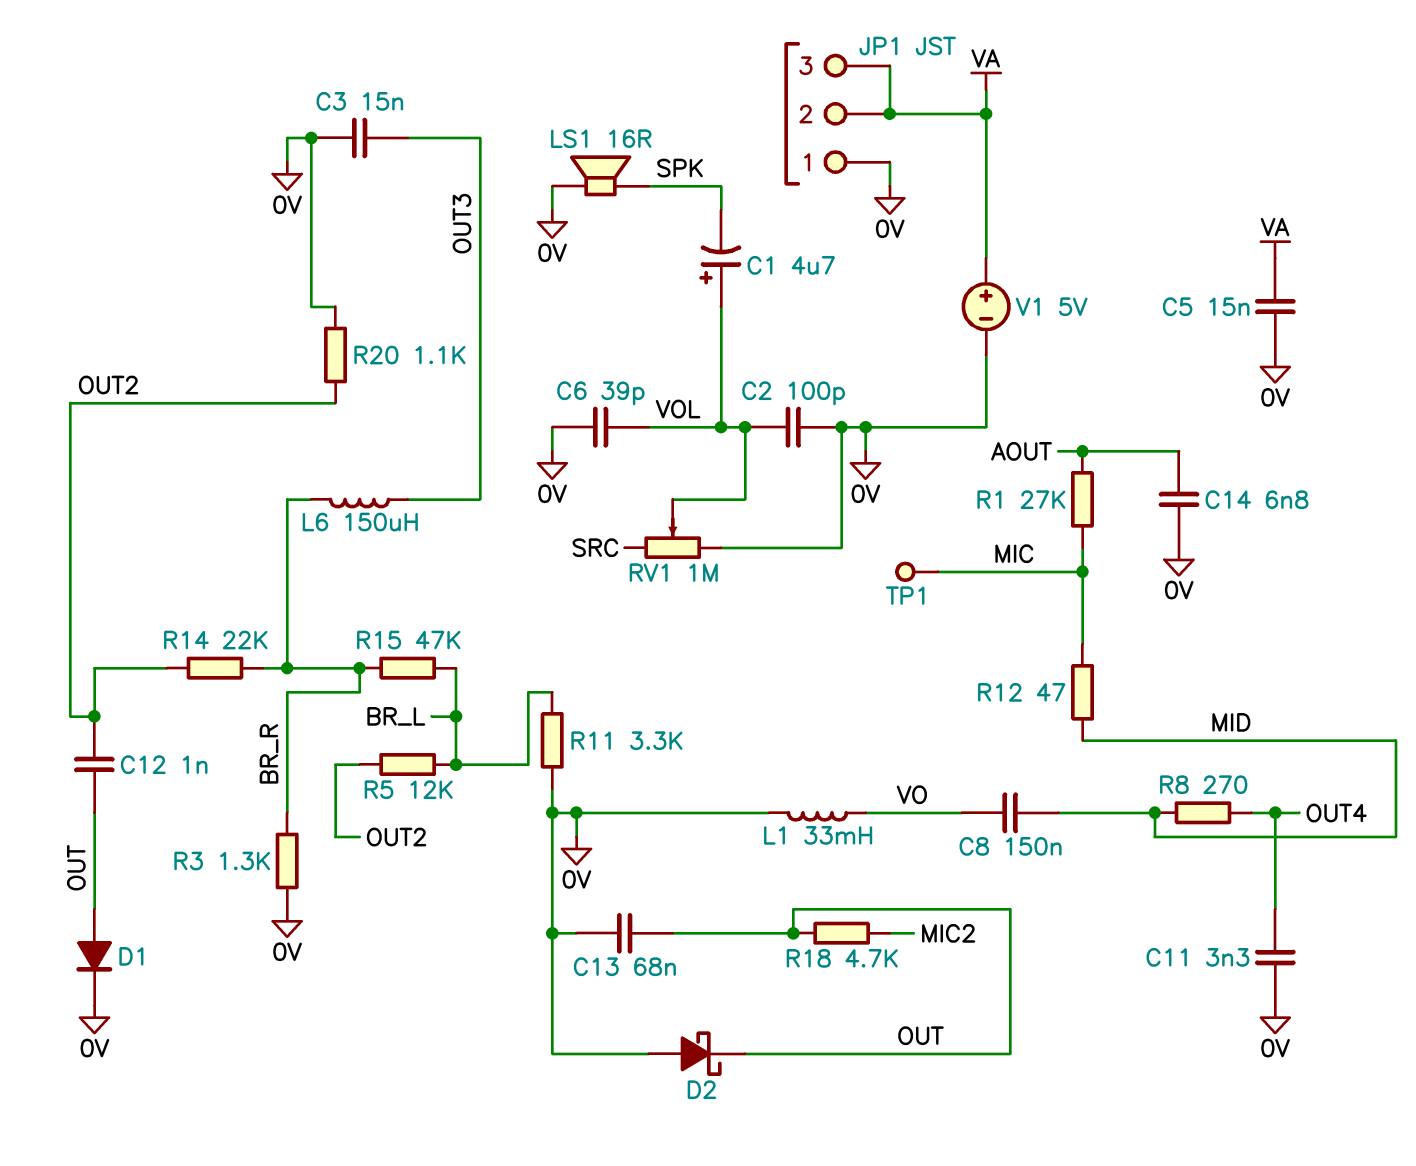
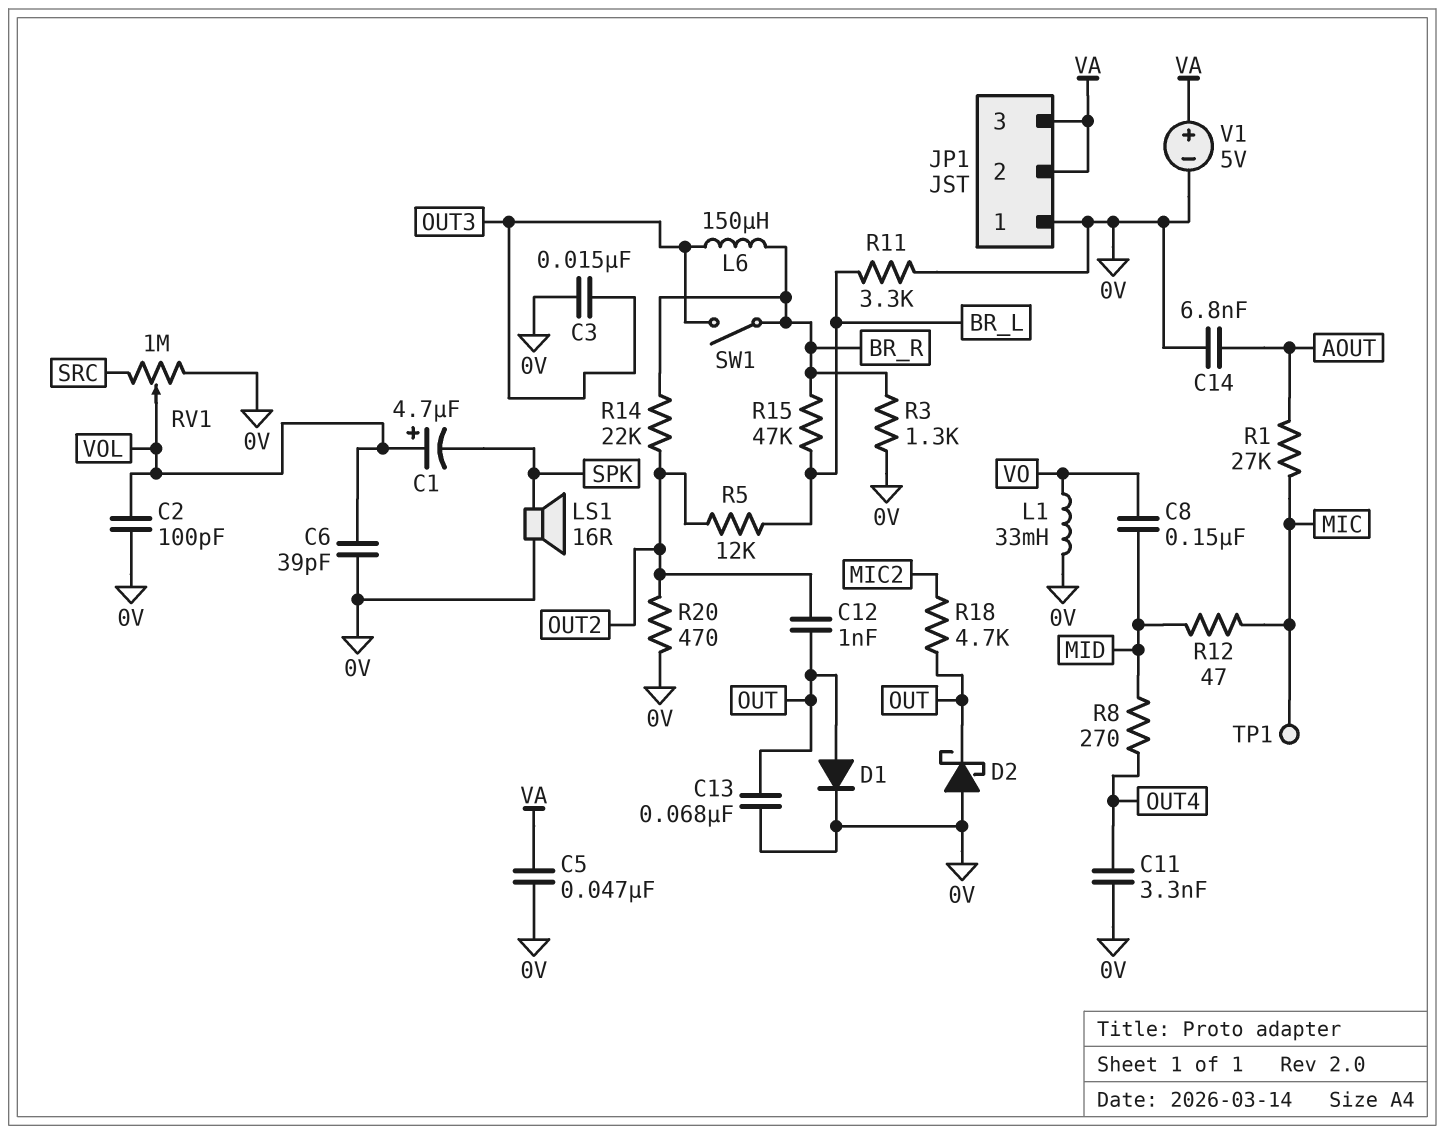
C5: 15nF (0V, VA) -> 47nF (0V, VA)
R20: 1.1k (0V, OUT2) -> 470 (0V, OUT2)
SW1: none -> switch (BR_R, OUT3)

